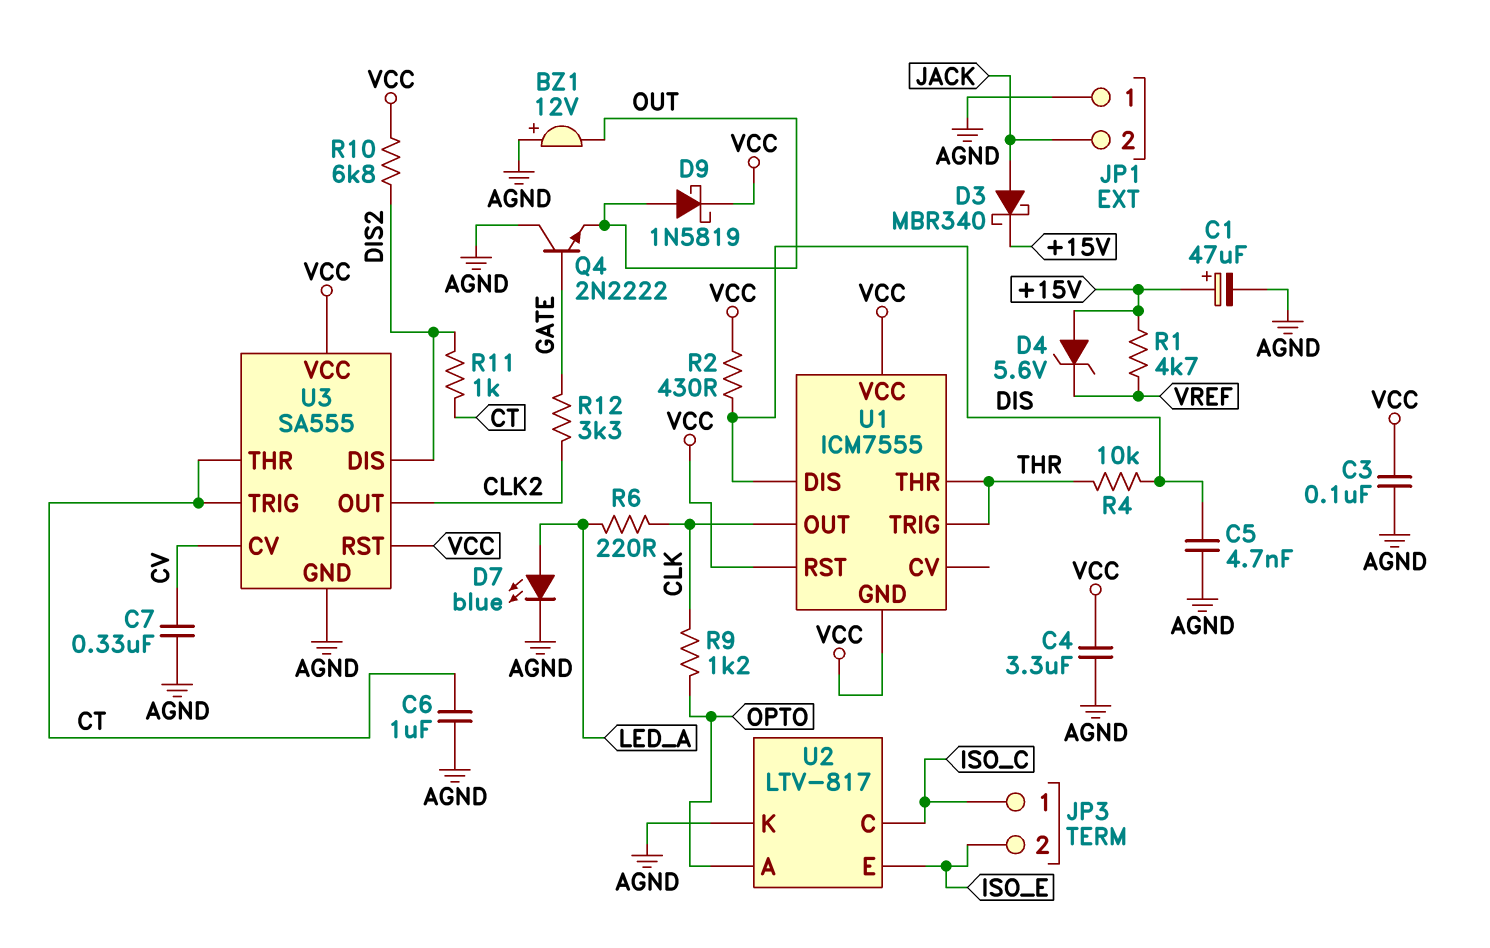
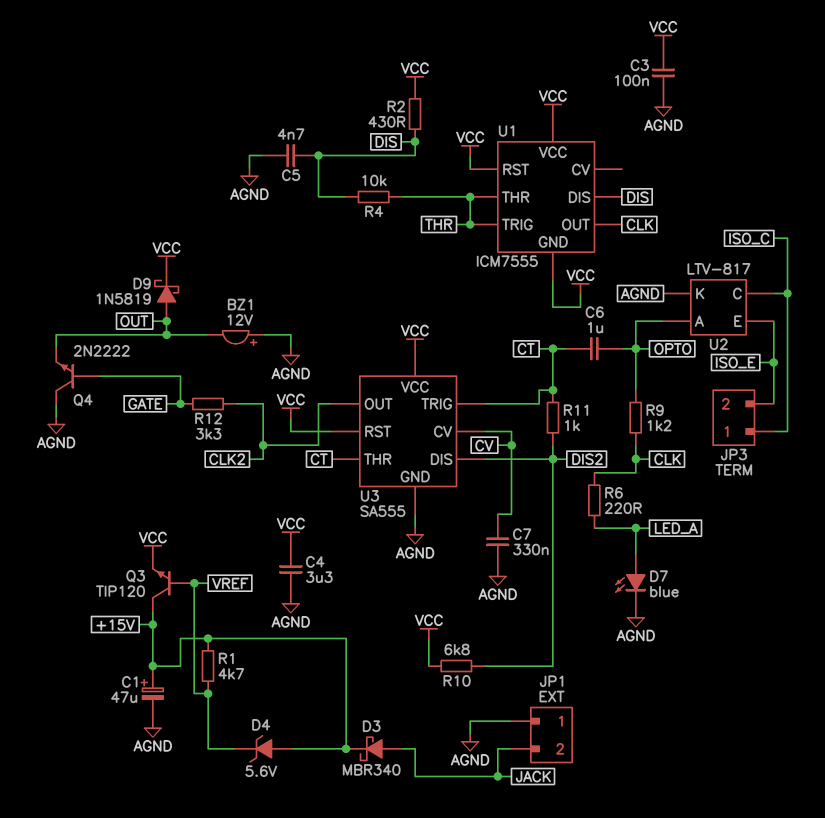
C6: 1uF (AGND, CT) -> 1uF (CT, OPTO)
Q3: none -> NPN TIP120 (B VREF, C +15V, E VCC)

